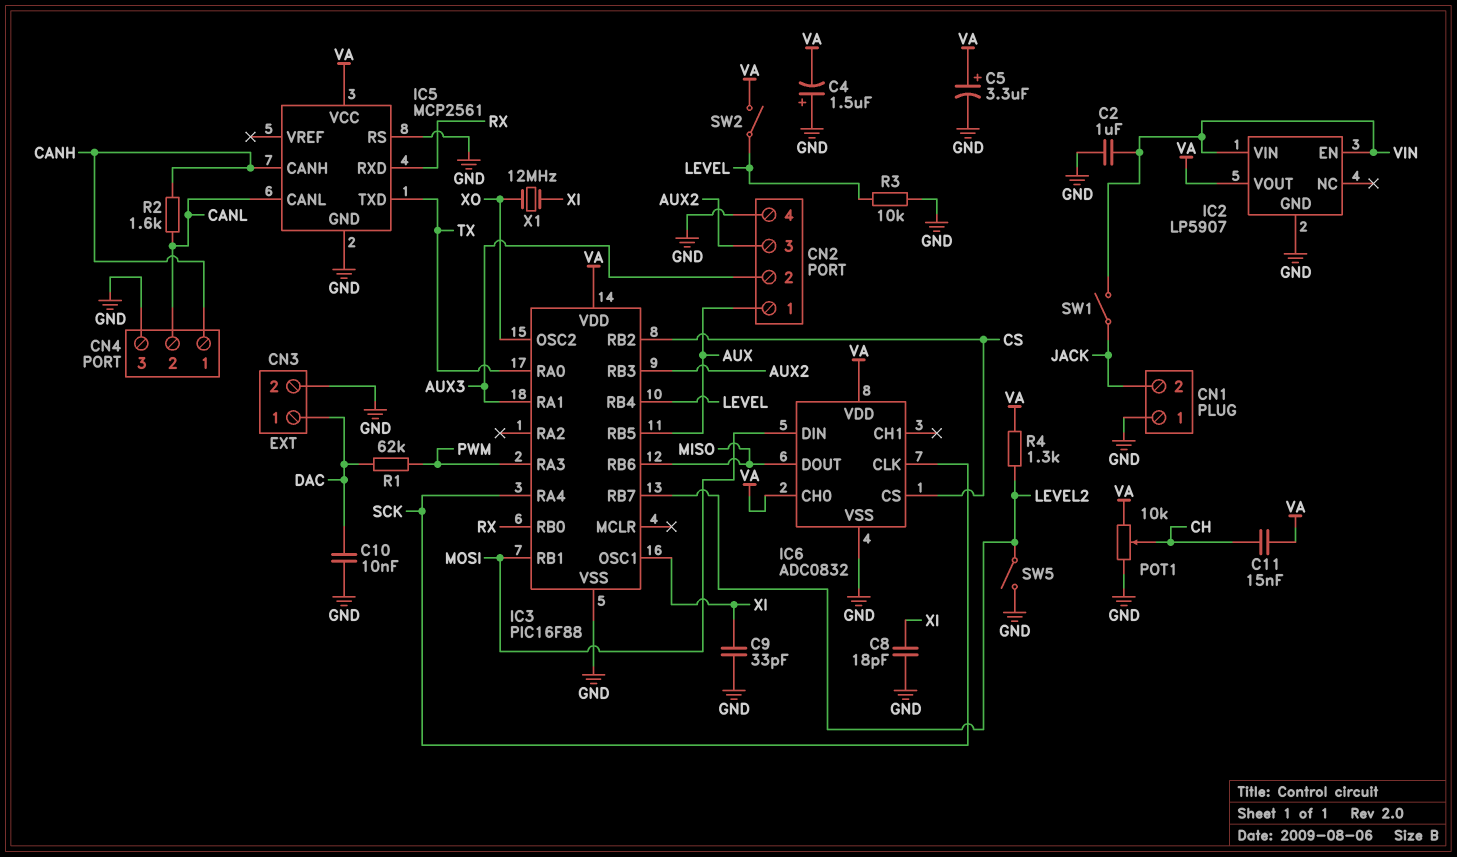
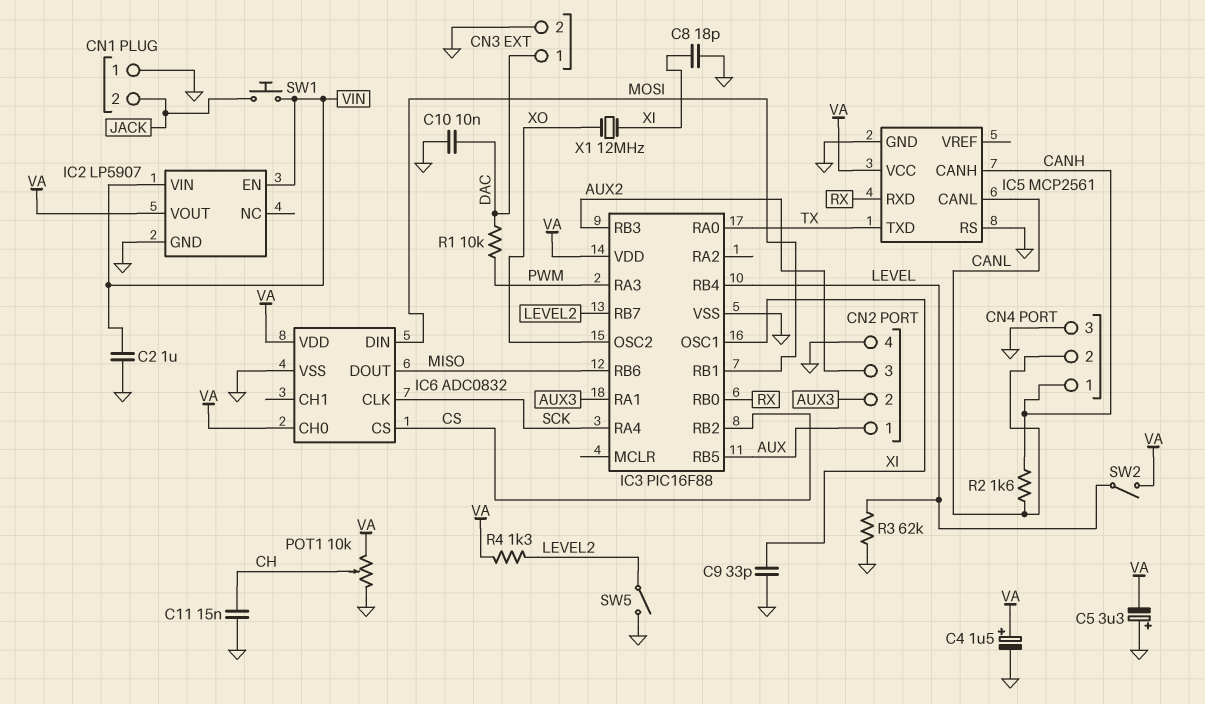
C4: 1.5uF (plus GND, minus VA) -> 1.5uF (plus VA, minus GND)
C5: 3.3uF (plus VA, minus GND) -> 3.3uF (plus GND, minus VA)
C11: 15nF (CH, VA) -> 15nF (CH, GND)
R1: 62k (DAC, PWM) -> 10k (DAC, PWM)
R3: 10k (GND, LEVEL) -> 62k (GND, LEVEL)
SW1: switch (JACK, VIN) -> button (JACK, VIN)

